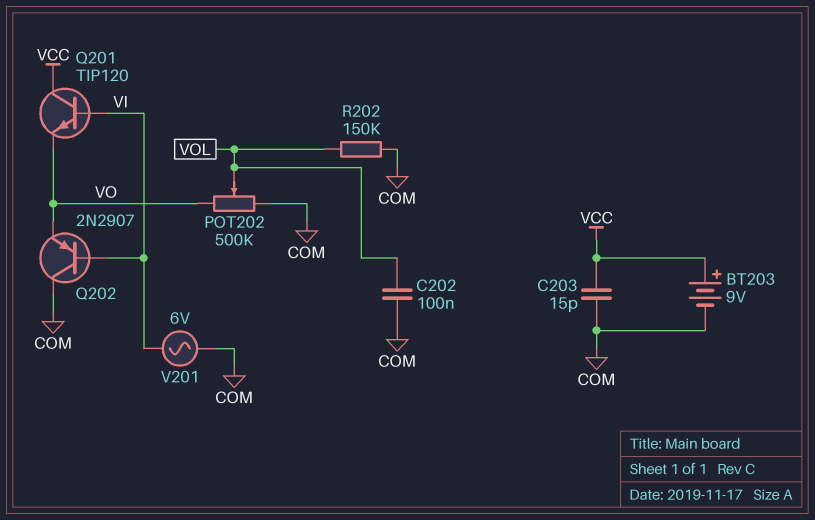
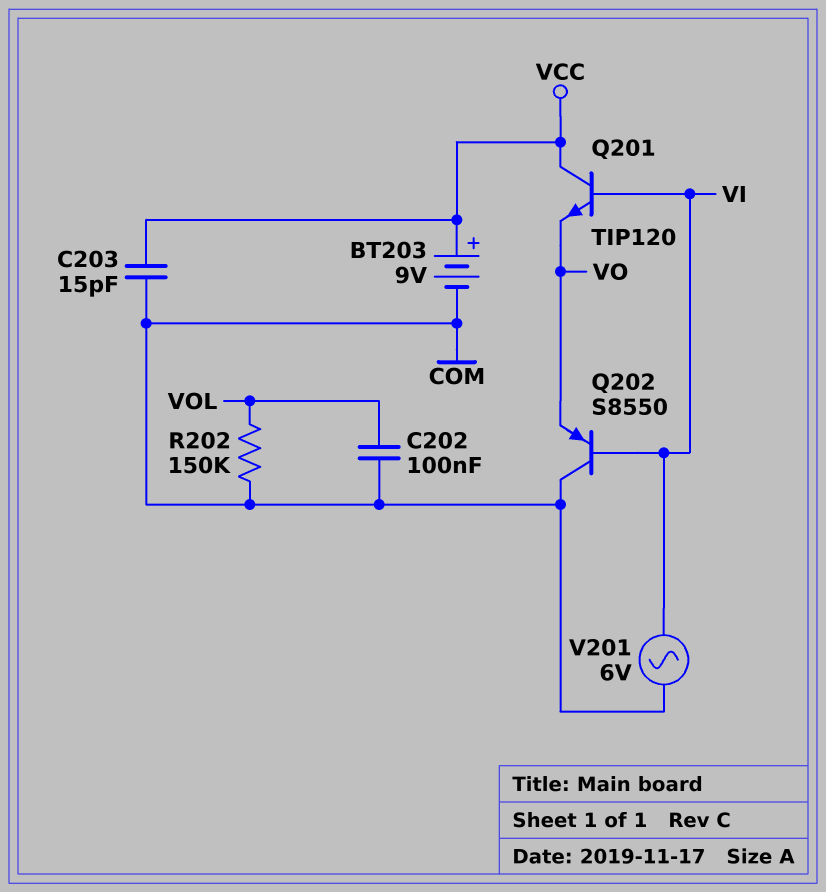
POT202: 500k (COM, VO, wiper VOL) -> none
Q202: PNP 2N2907 (B VI, C COM, E VO) -> PNP S8550 (B VI, C COM, E VO)

